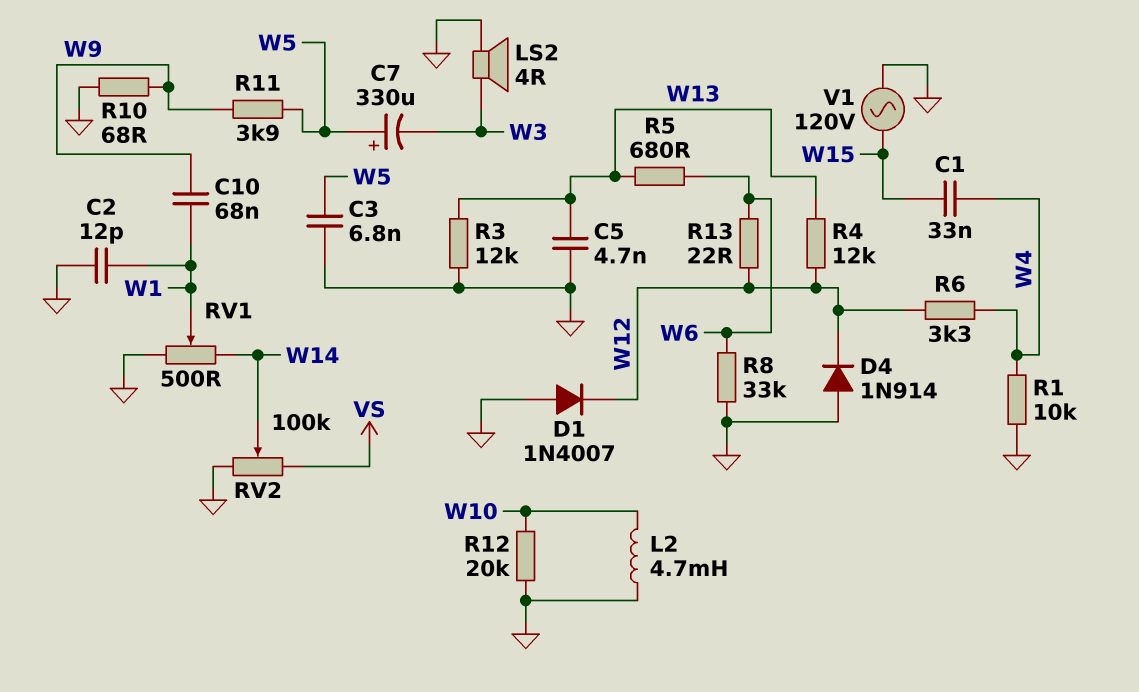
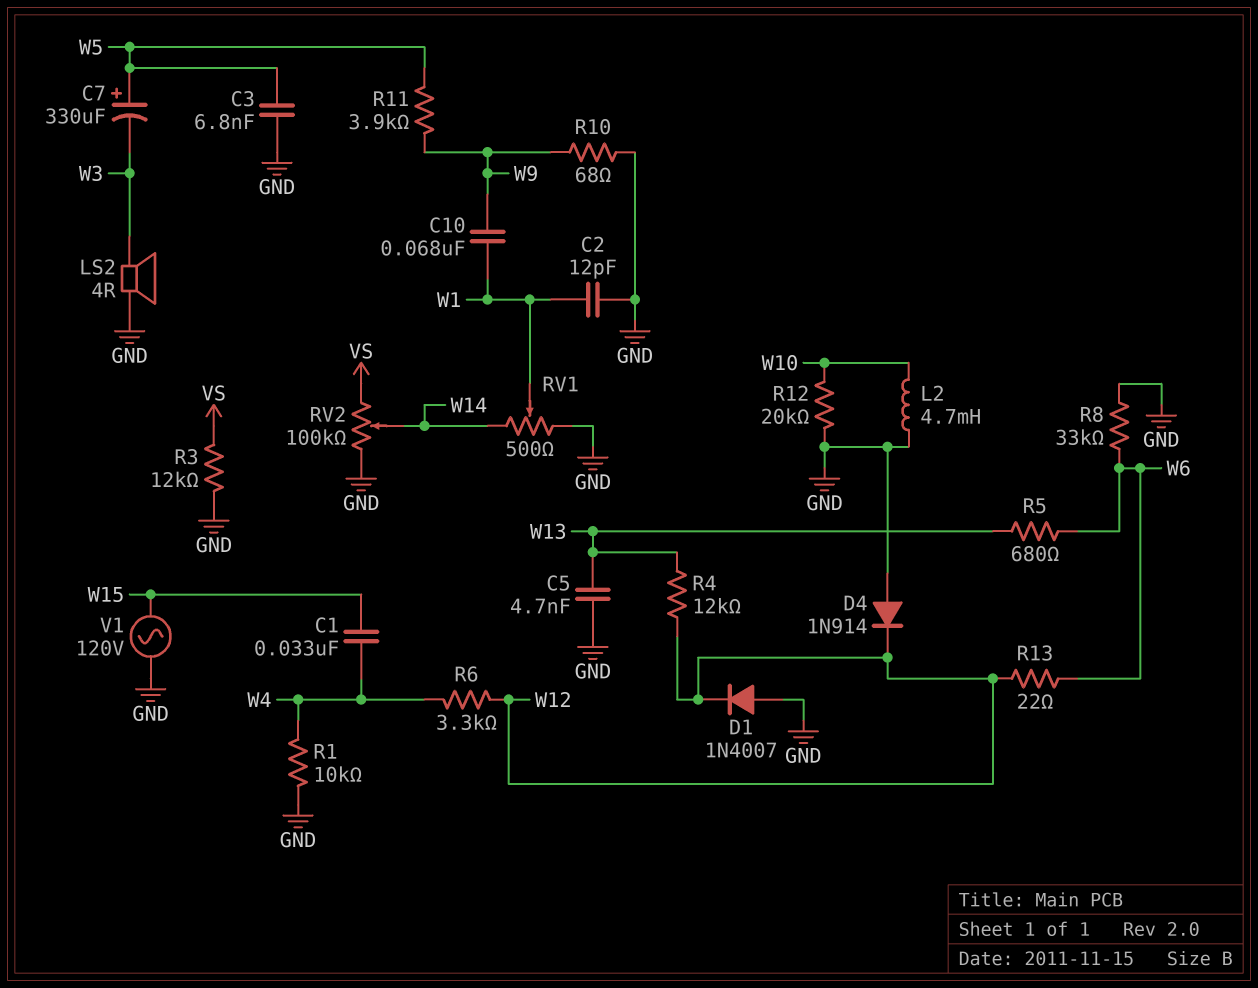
R3: 12k (GND, W13) -> 12k (GND, VS)

